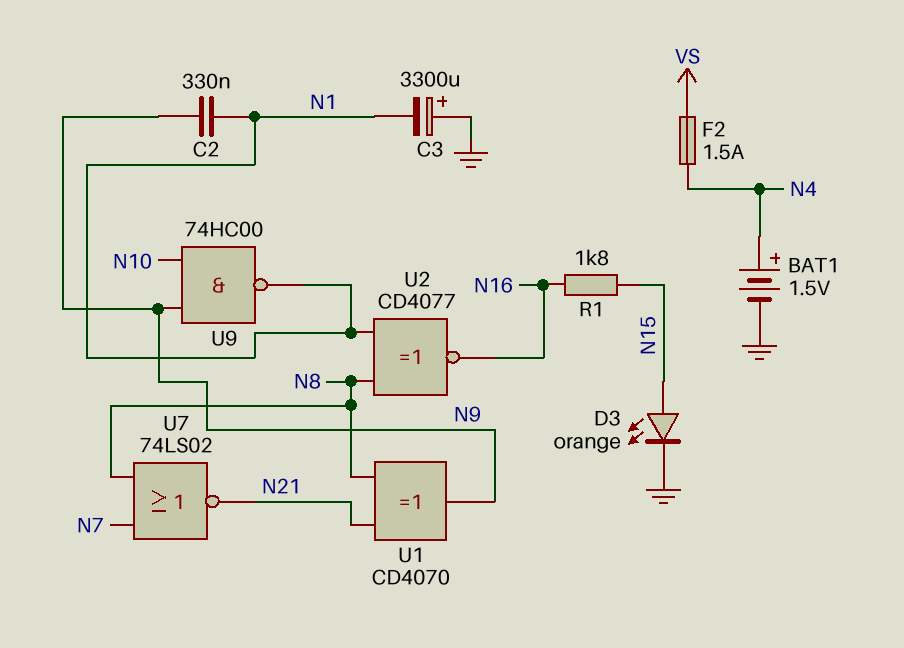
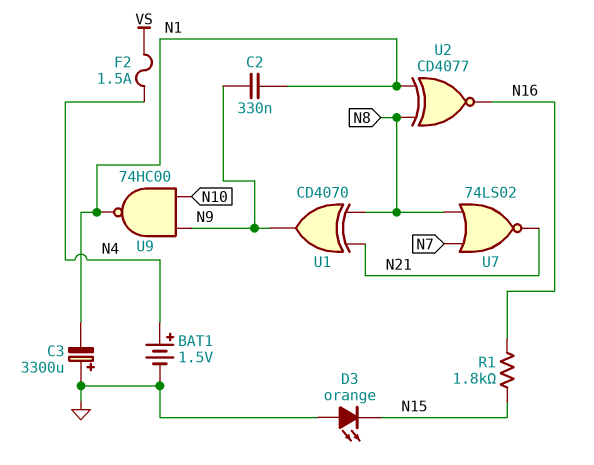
D3: LED orange (A N15, K GND) -> LED orange (A GND, K N15)

